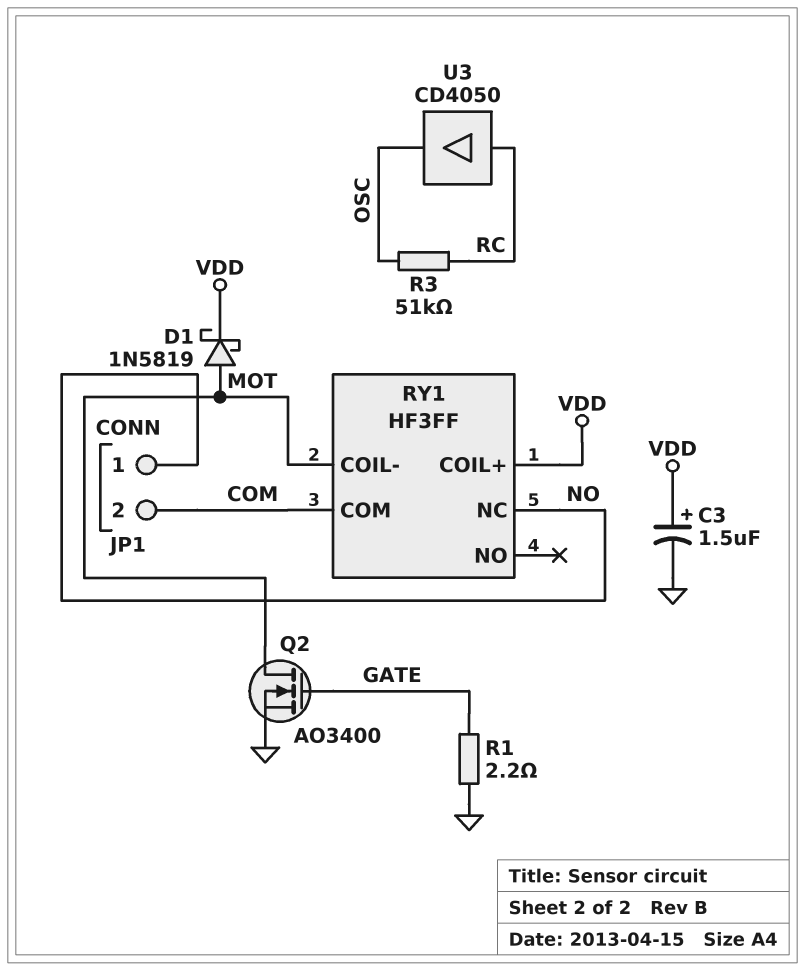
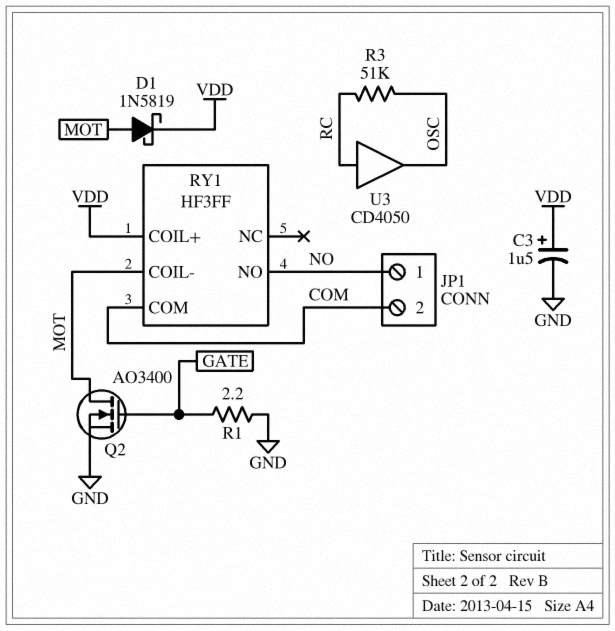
RY1 pin NC: NO -> none
RY1 pin NO: none -> NO

